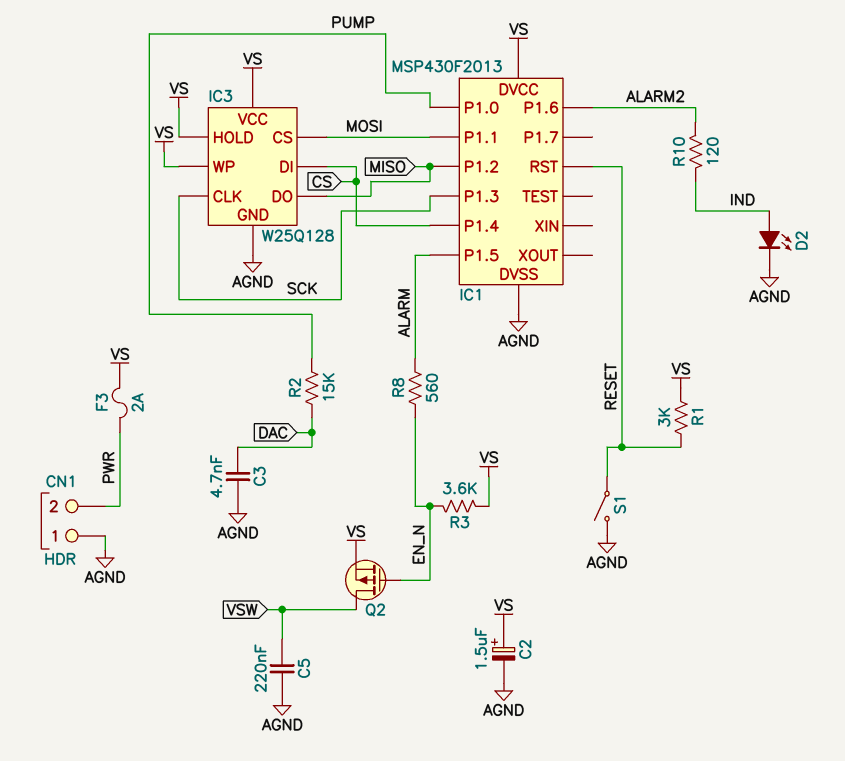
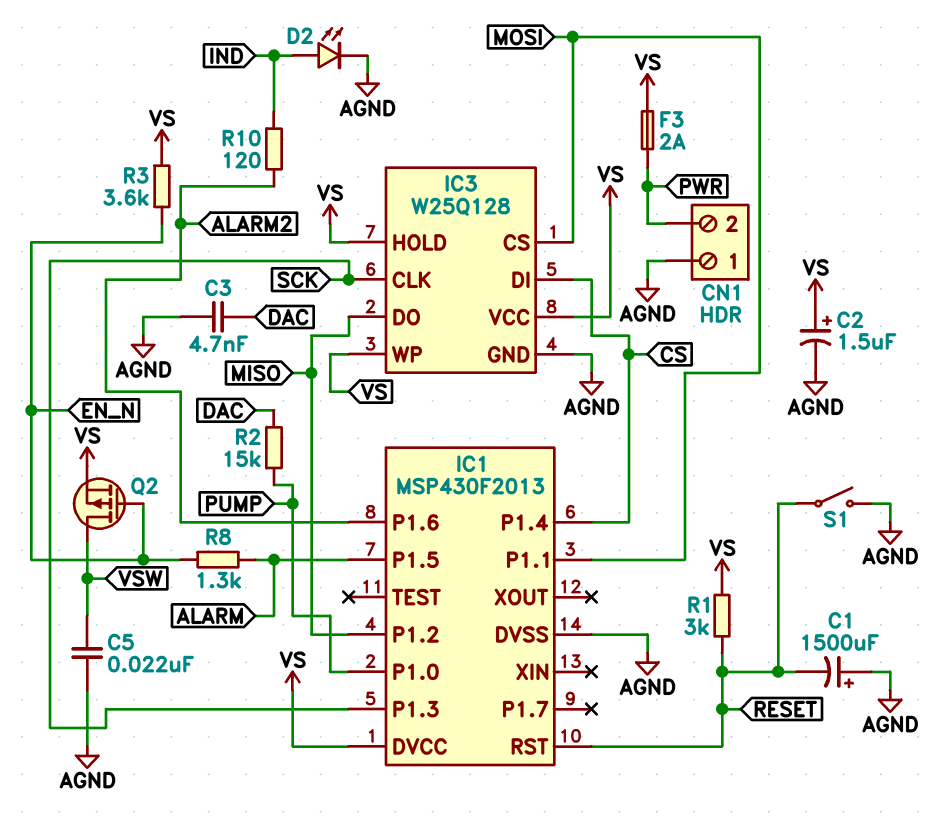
C1: none -> 1500uF (plus AGND, minus RESET)
C5: 220nF (AGND, VSW) -> 22nF (AGND, VSW)
R8: 560 (ALARM, EN_N) -> 1.3k (ALARM, EN_N)

